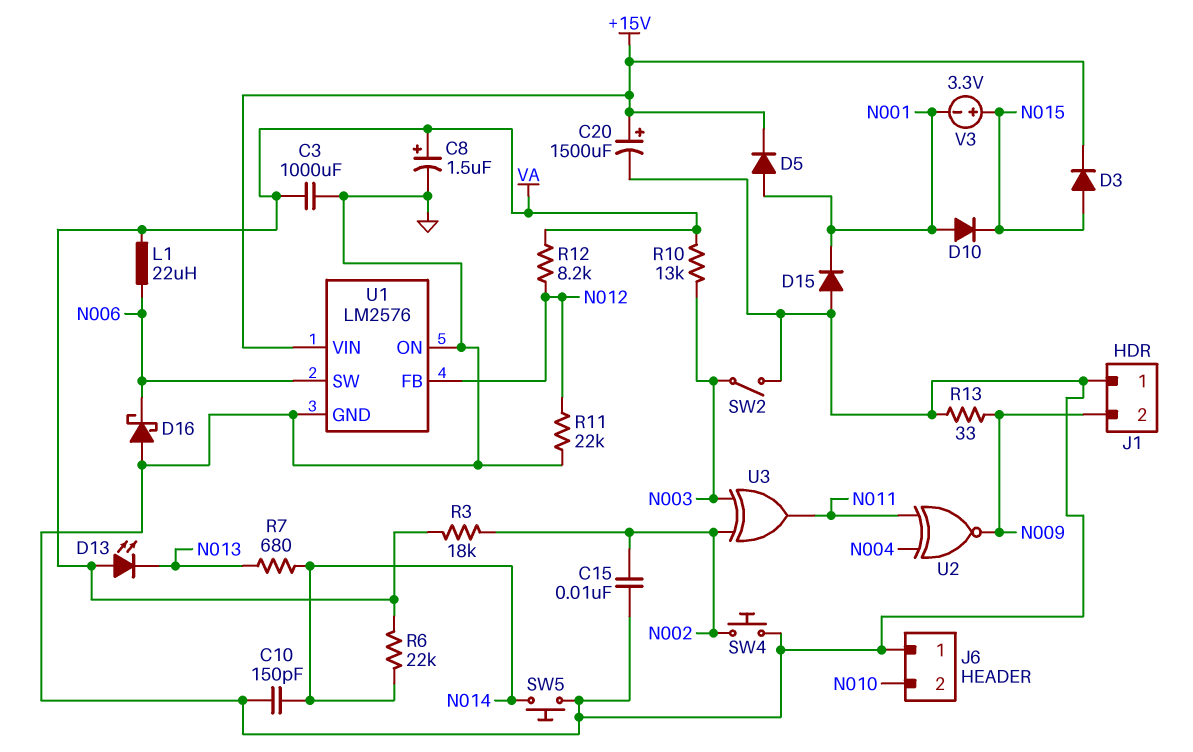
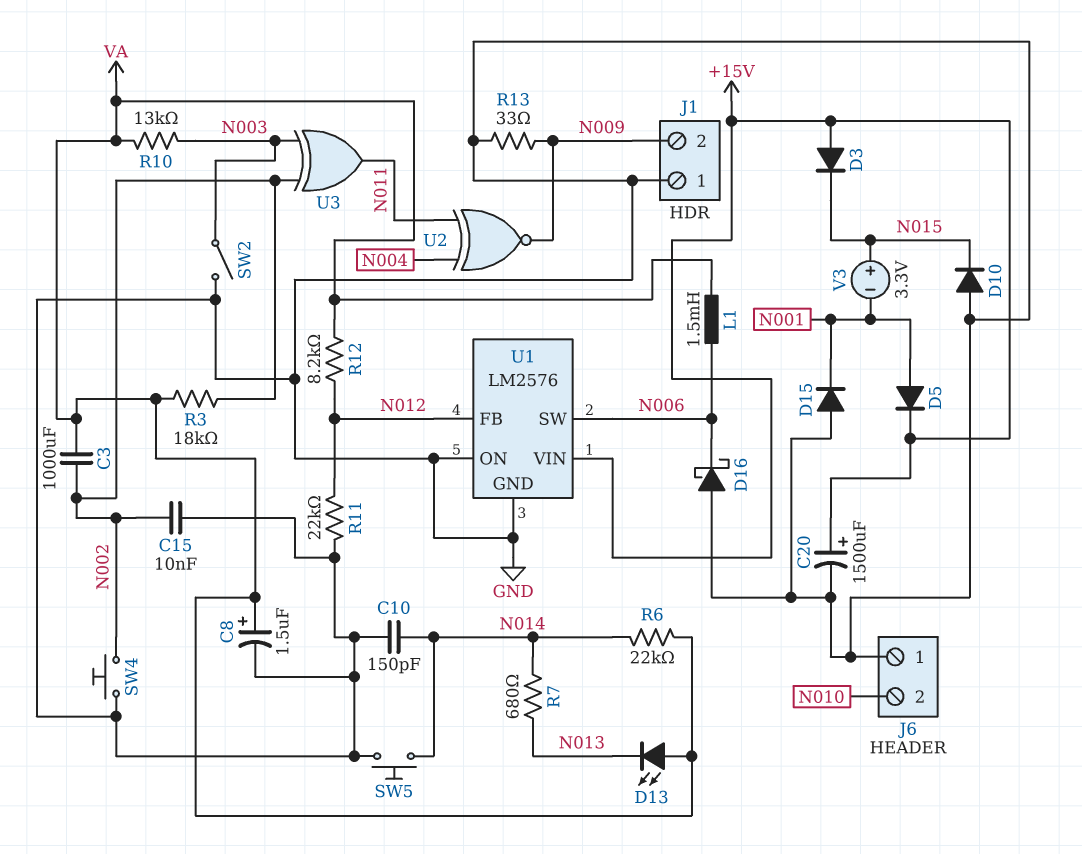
C3: 1000uF (GND, VA) -> 1000uF (N002, VA)
D3: diode (A N015, K +15V) -> diode (A +15V, K N015)
D10: diode (A N001, K N015) -> diode (A GND, K N015)
L1: 22uH (N006, VA) -> 1.5mH (N006, VA)

